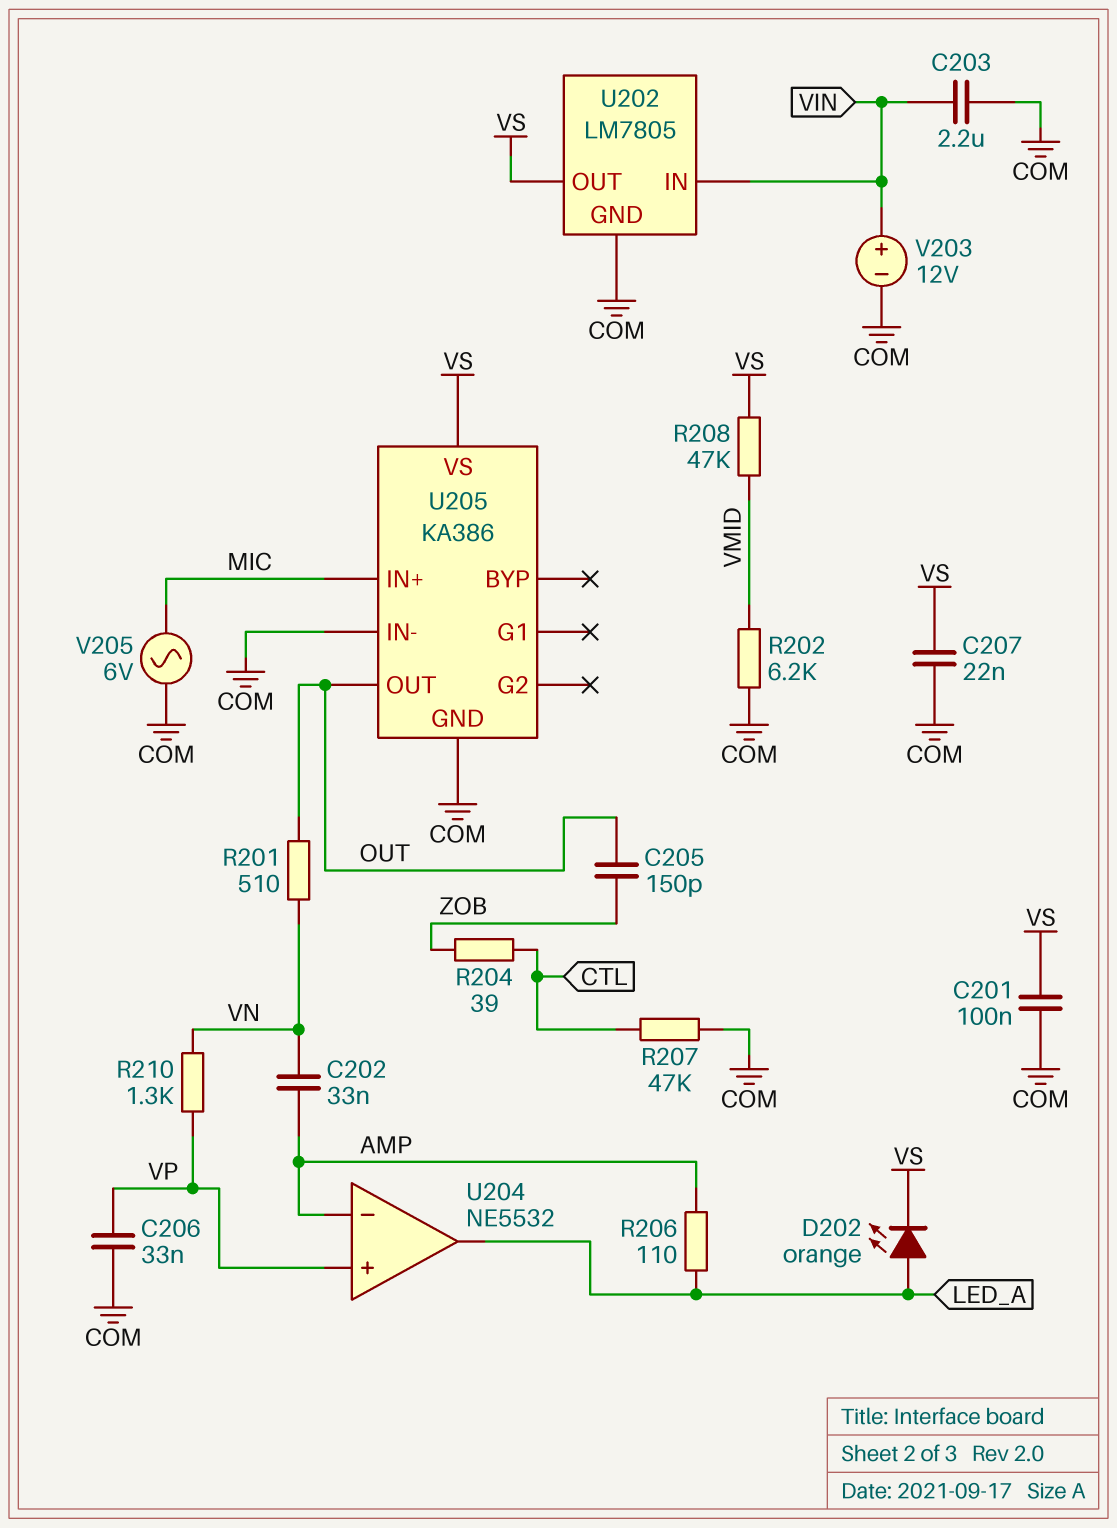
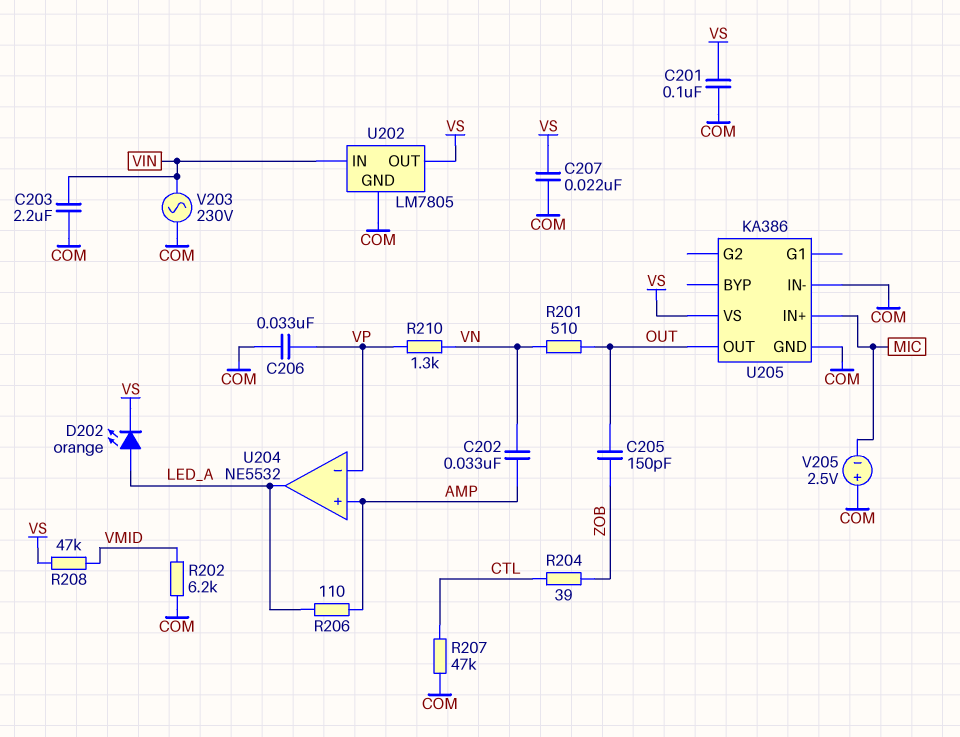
U204 pin in+: VP -> AMP
U204 pin in-: AMP -> VP
V203: 12V (plus VIN, minus COM) -> AC 230V (COM, VIN)
V205: AC 6V (COM, MIC) -> 2.5V (plus COM, minus MIC)

